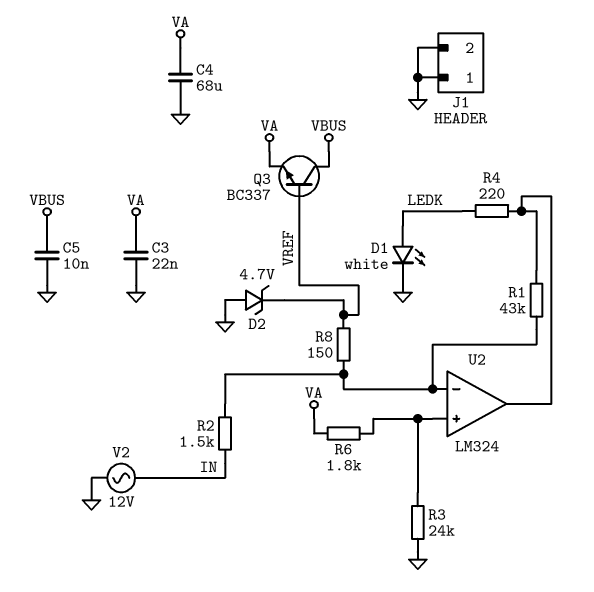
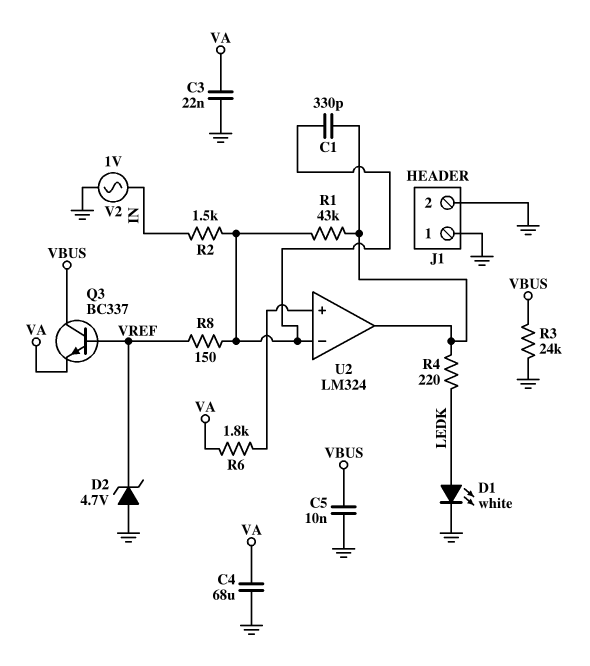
C1: none -> 330pF (U2/in-, U2/out)
R3: 24k (GND, U2/in+) -> 24k (GND, VBUS)
V2: AC 12V (GND, IN) -> AC 1V (GND, IN)

